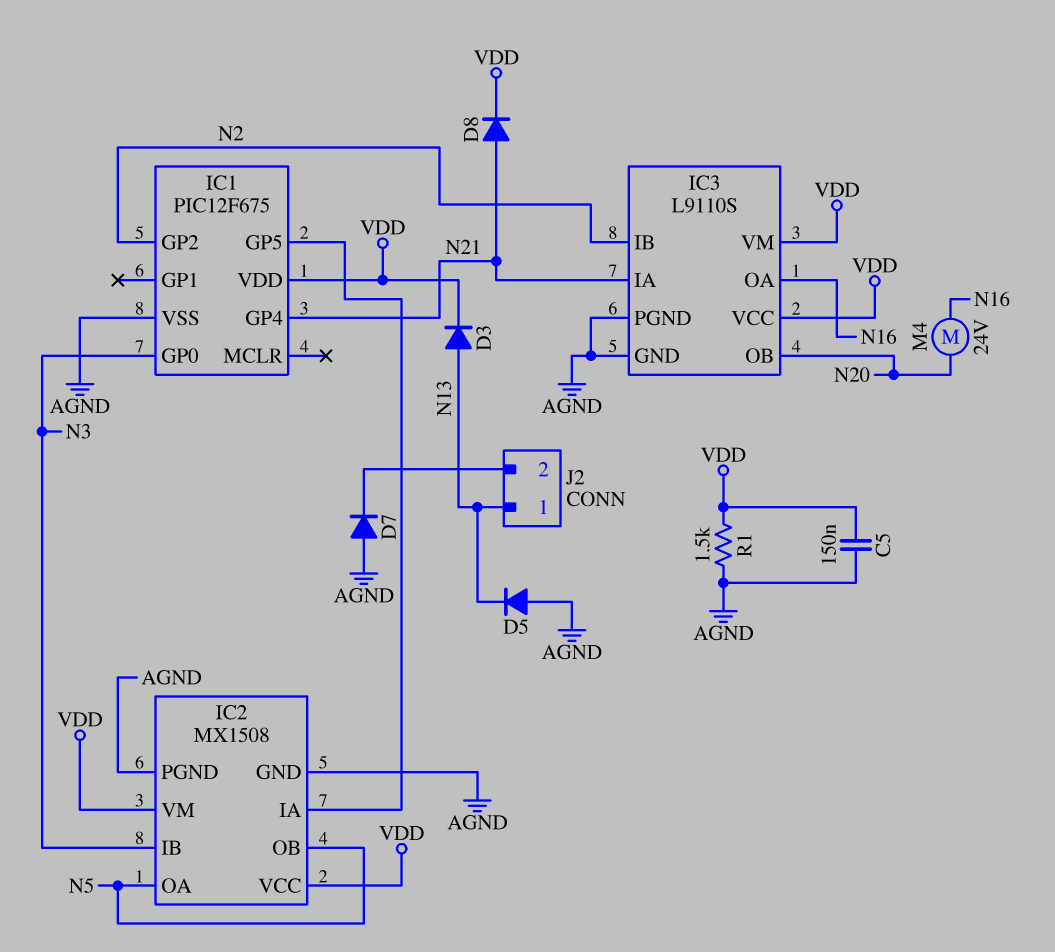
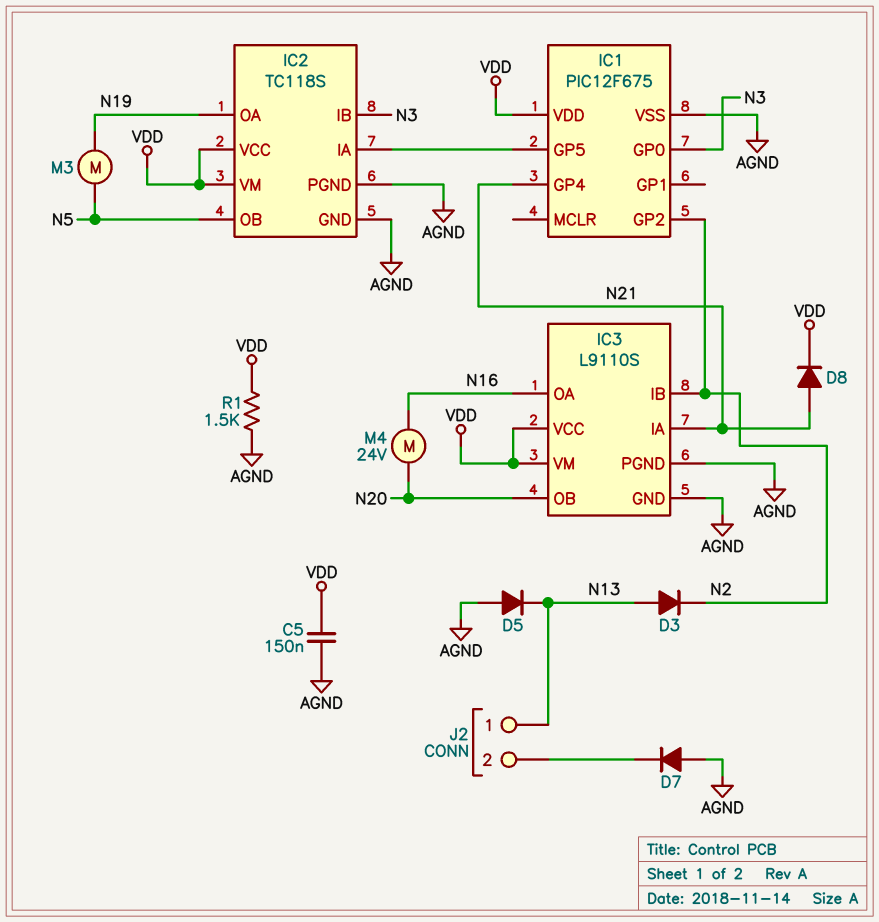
D3: diode (A N13, K VDD) -> diode (A N13, K N2)
IC2: MX1508 -> TC118S
IC2 pin OA: N5 -> N19
M3: none -> motor (N5, N19)

